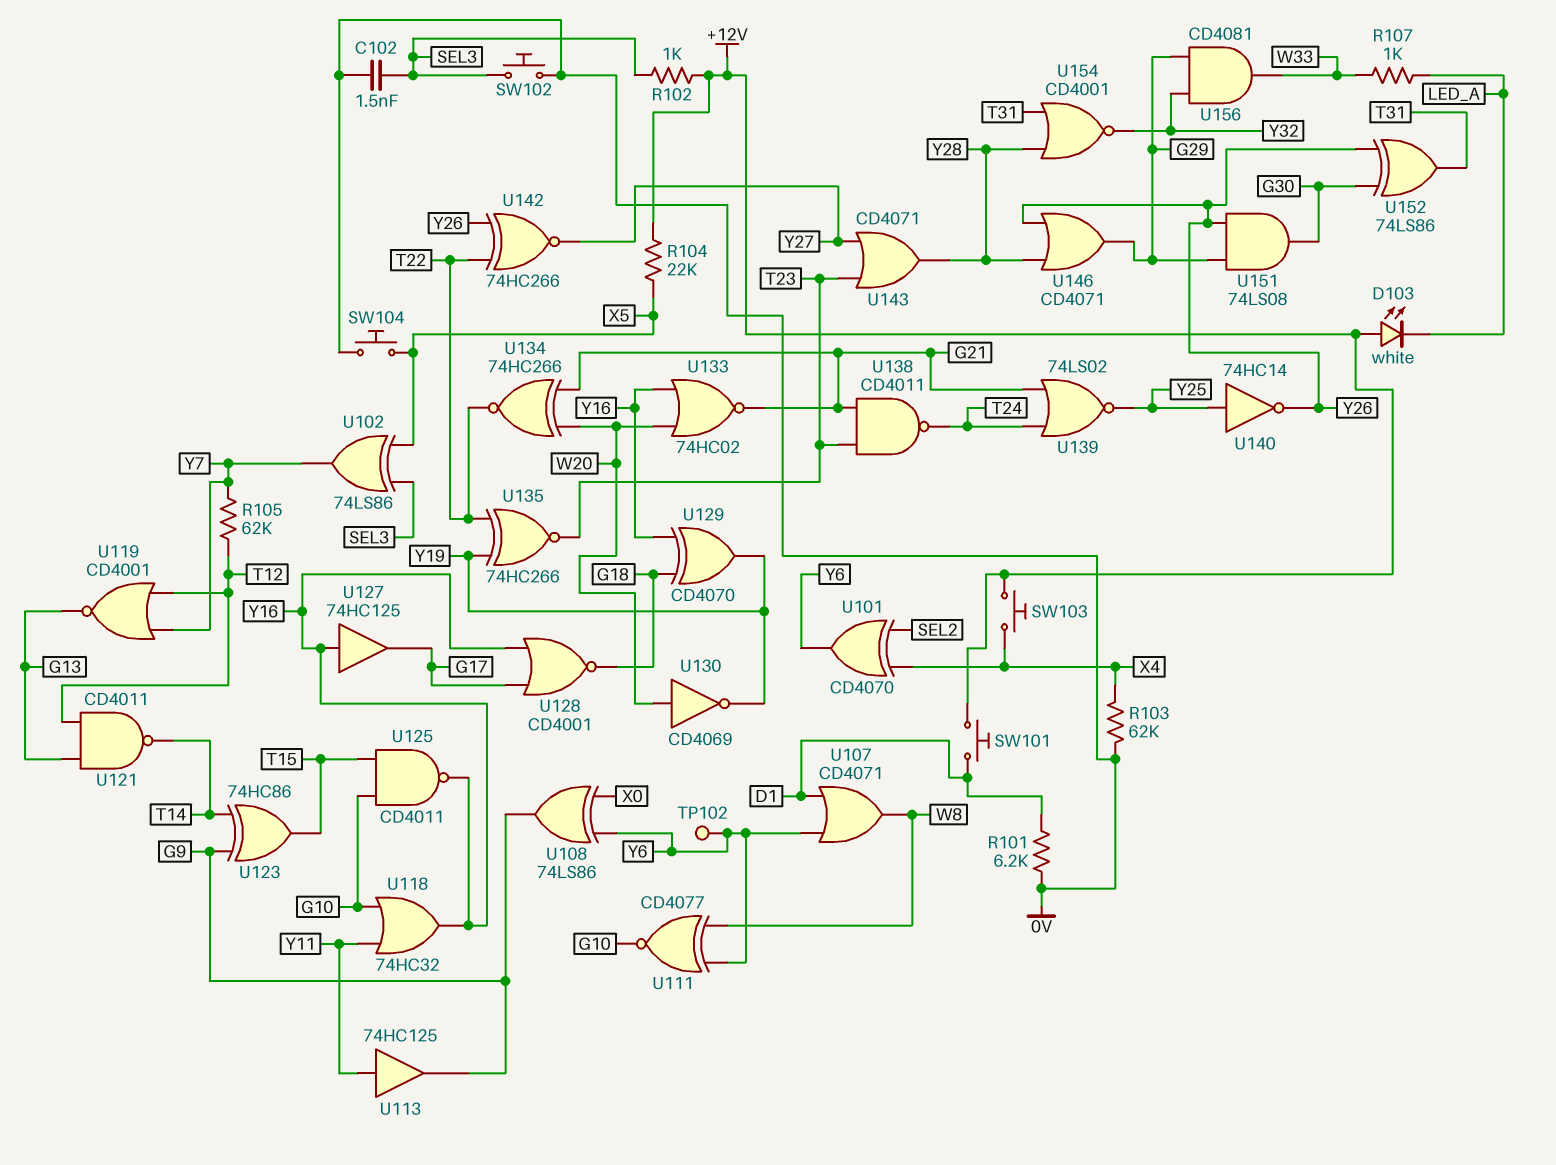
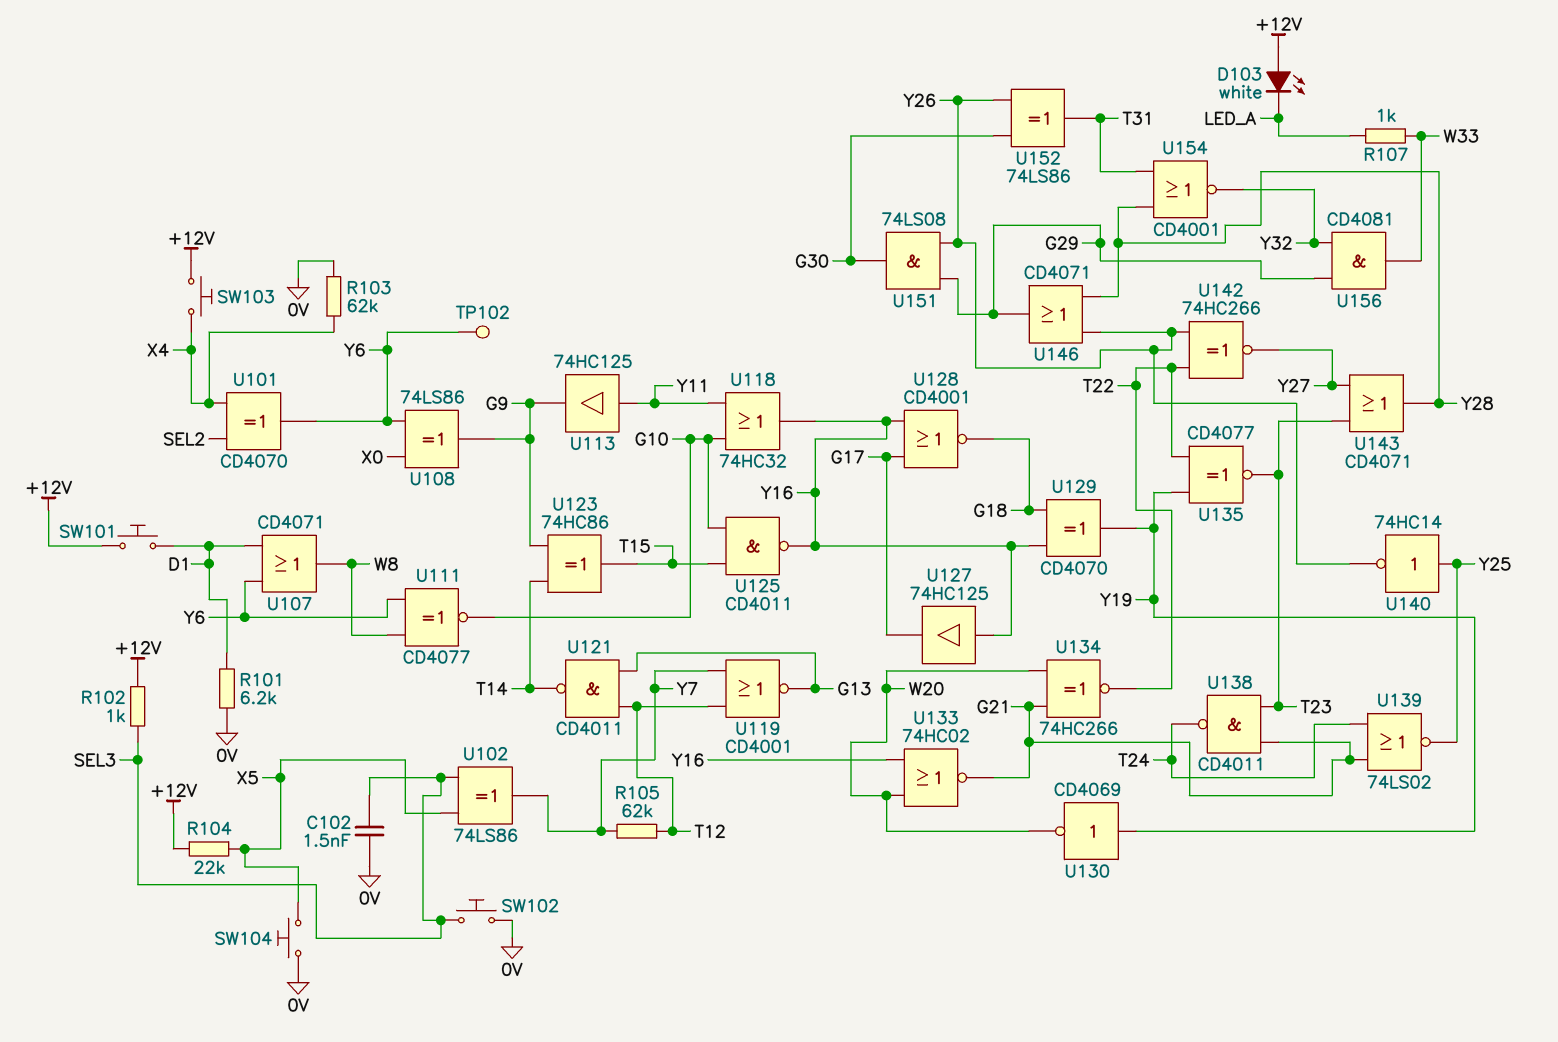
U130: NOT CD4069 (in W20, out Y19) -> NOT CD4069 (in Y19, out W20)
U135: XNOR 74HC266 (in T22, in Y19, out T23) -> XNOR CD4077 (in T22, in Y19, out T23)

